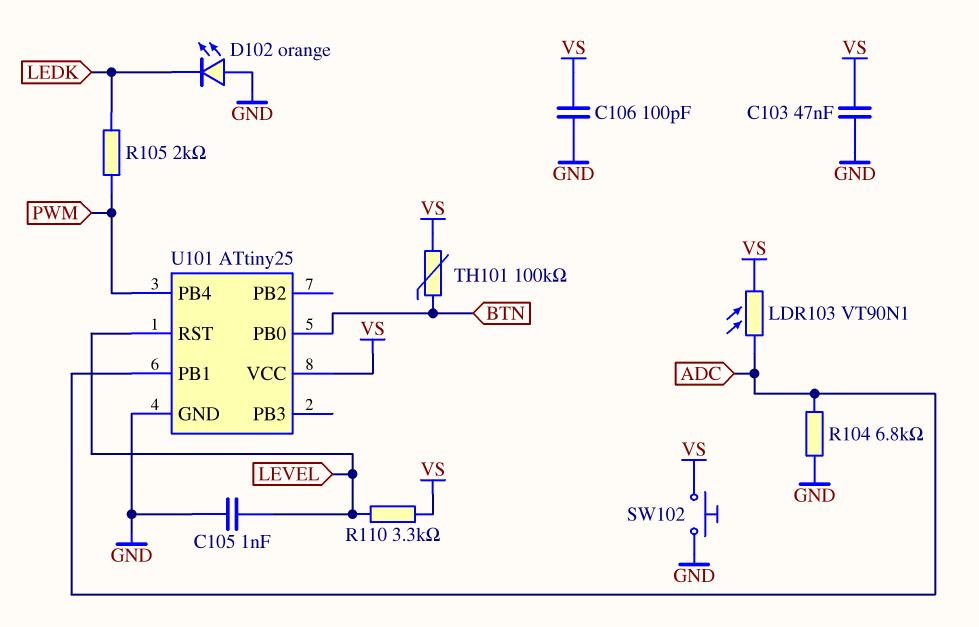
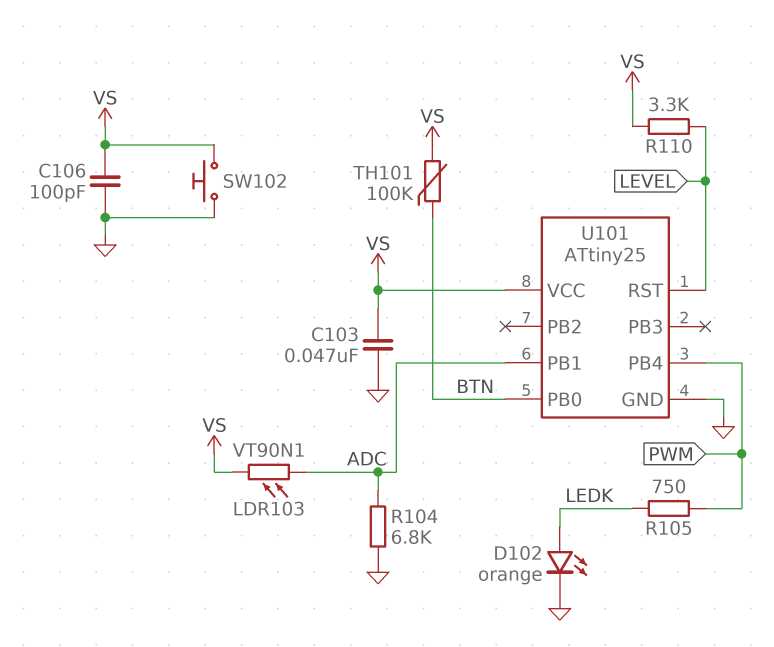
C105: 1nF (GND, LEVEL) -> none
D102: LED orange (A GND, K LEDK) -> LED orange (A LEDK, K GND)
R105: 2k (LEDK, PWM) -> 750 (LEDK, PWM)

